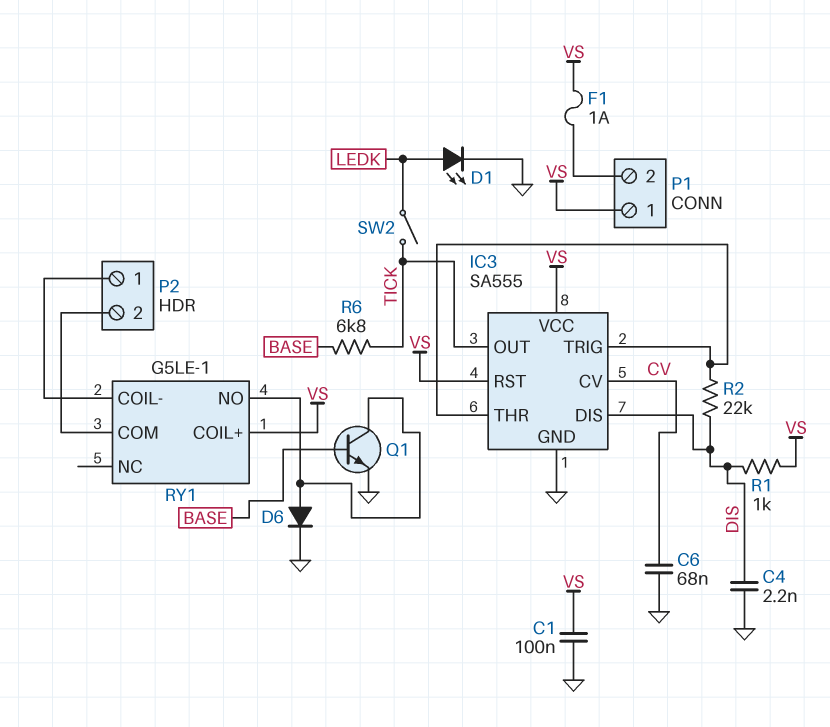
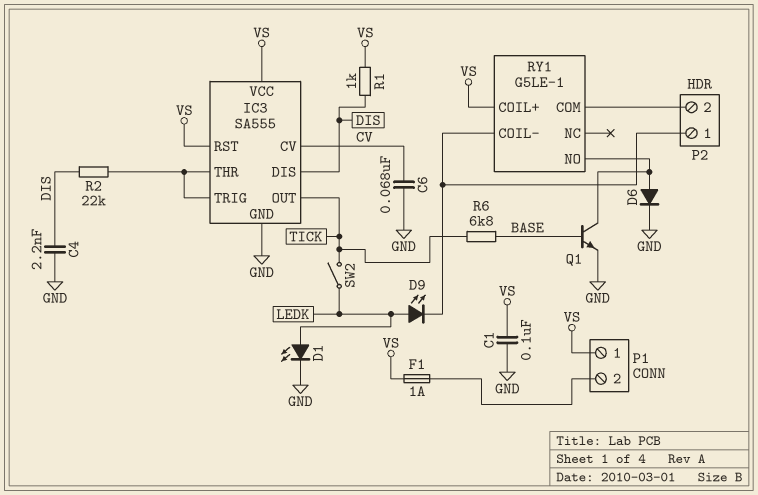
D9: none -> LED (A LEDK, K P2/1)

